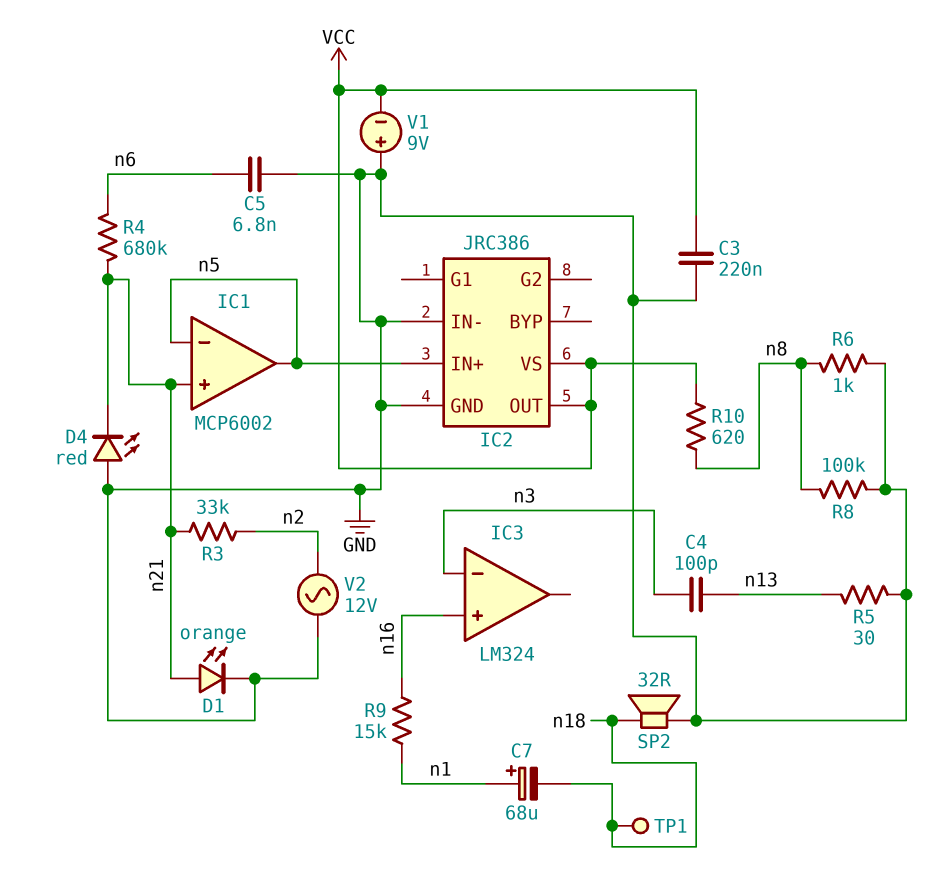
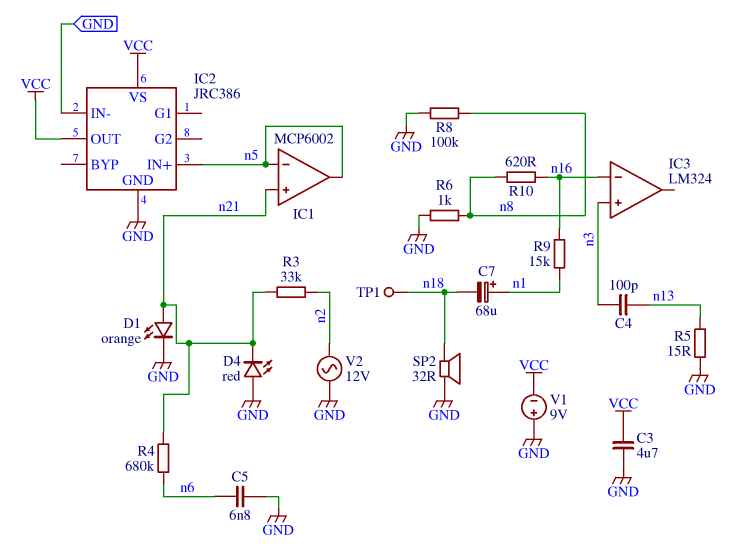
C3: 220nF (GND, VCC) -> 4.7uF (GND, VCC)
IC3 pin in+: n16 -> n3
IC3 pin in-: n3 -> n16
R5: 30 (GND, n13) -> 15 (GND, n13)
R10: 620 (VCC, n8) -> 620 (n8, n16)

